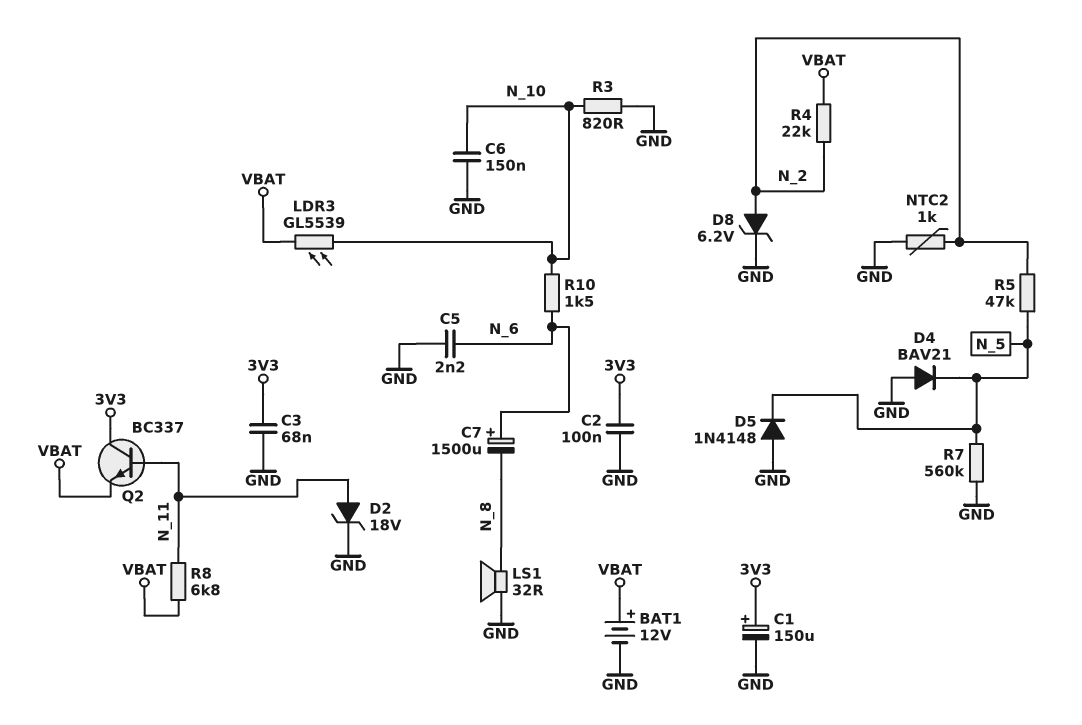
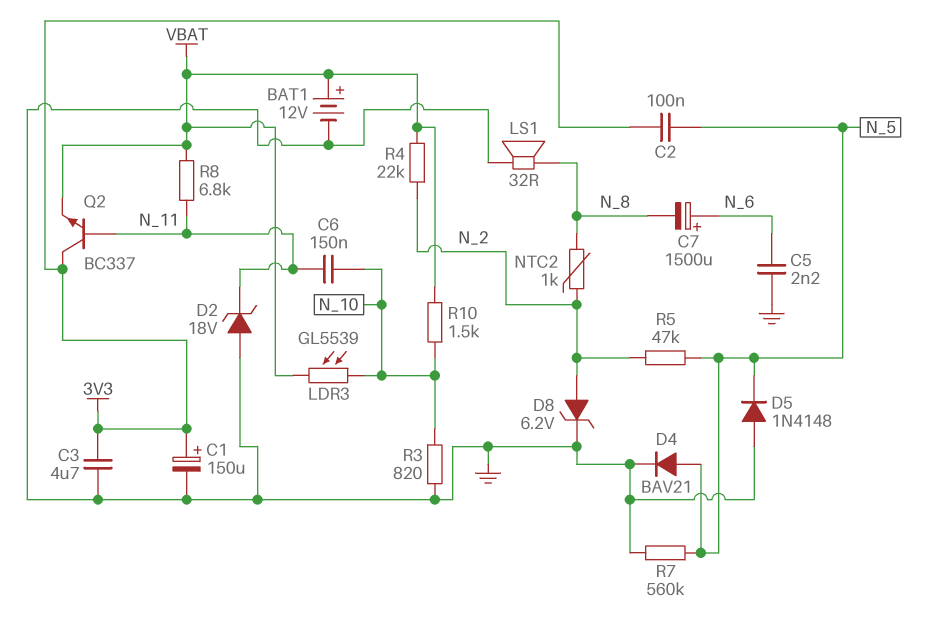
C2: 100nF (3V3, GND) -> 100nF (3V3, N_5)
C3: 68nF (3V3, GND) -> 4.7uF (3V3, GND)
C6: 150nF (GND, N_10) -> 150nF (N_10, N_11)
D2: zener 18V (A N_11, K GND) -> zener 18V (A GND, K N_11)
D4: diode BAV21 (A GND, K N_5) -> diode BAV21 (A N_5, K GND)
NTC2: 1k (GND, N_2) -> 1k (N_2, N_8)
R10: 1.5k (N_6, N_10) -> 1.5k (N_10, VBAT)

